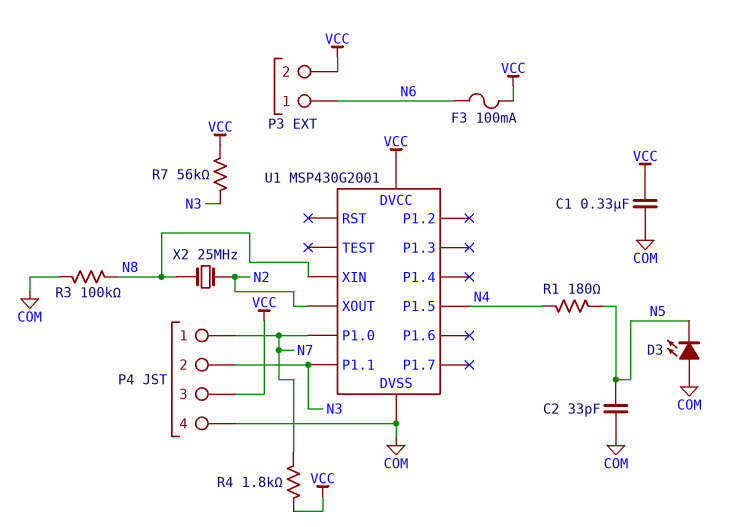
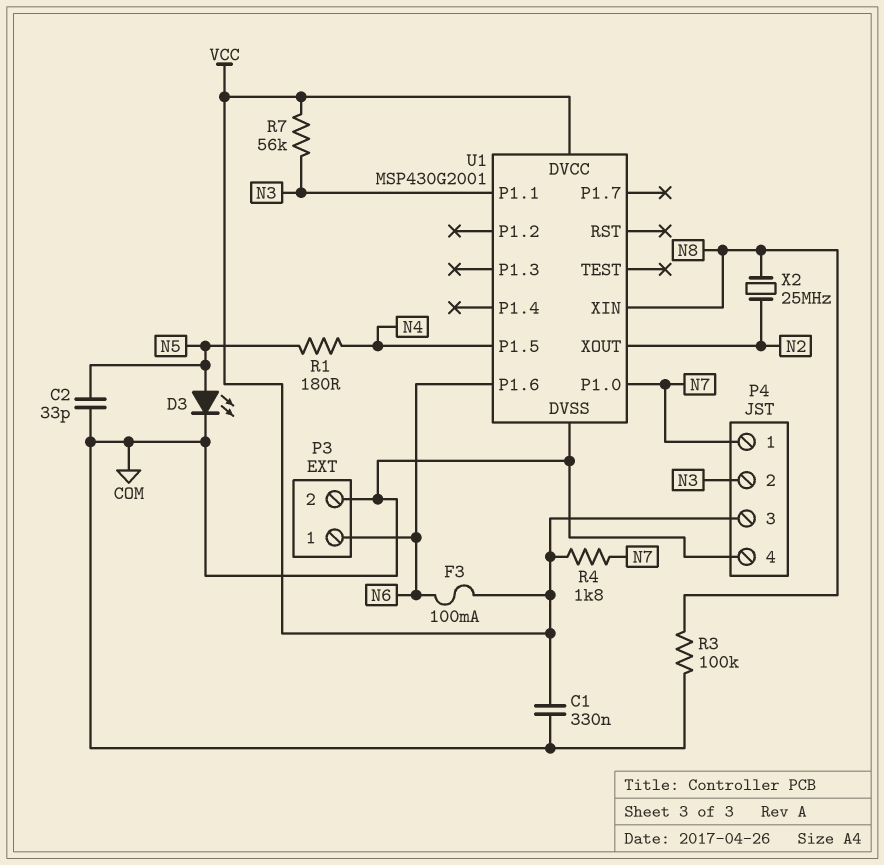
D3: LED (A COM, K N5) -> LED (A N5, K COM)
P3 pin 2: VCC -> COM
U1 pin P1.6: none -> N6

